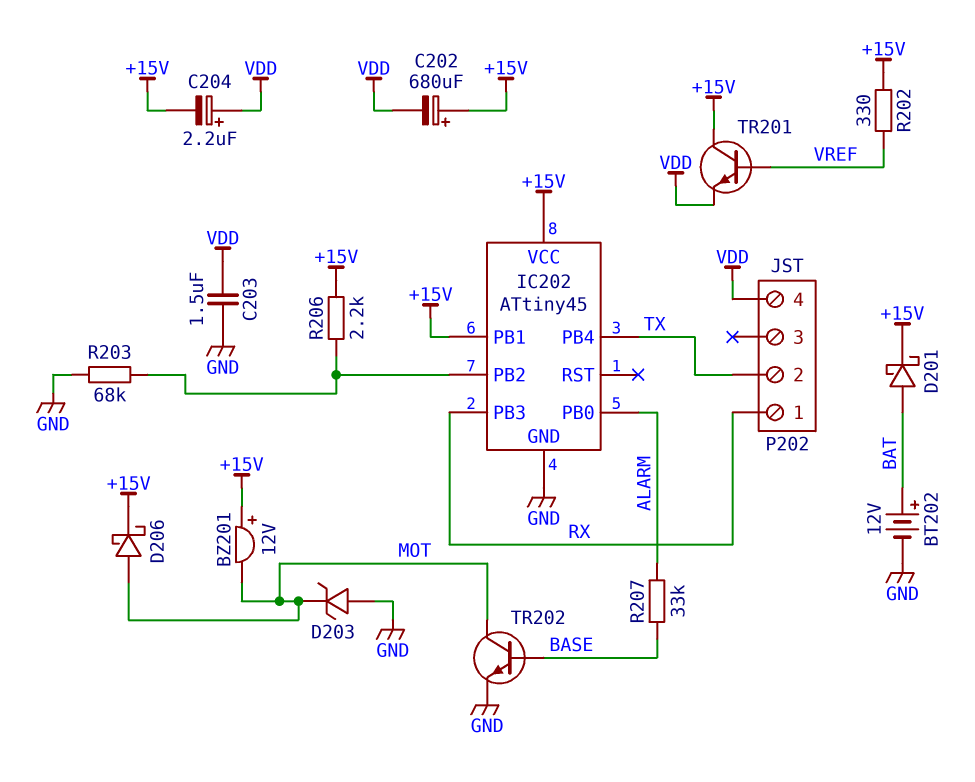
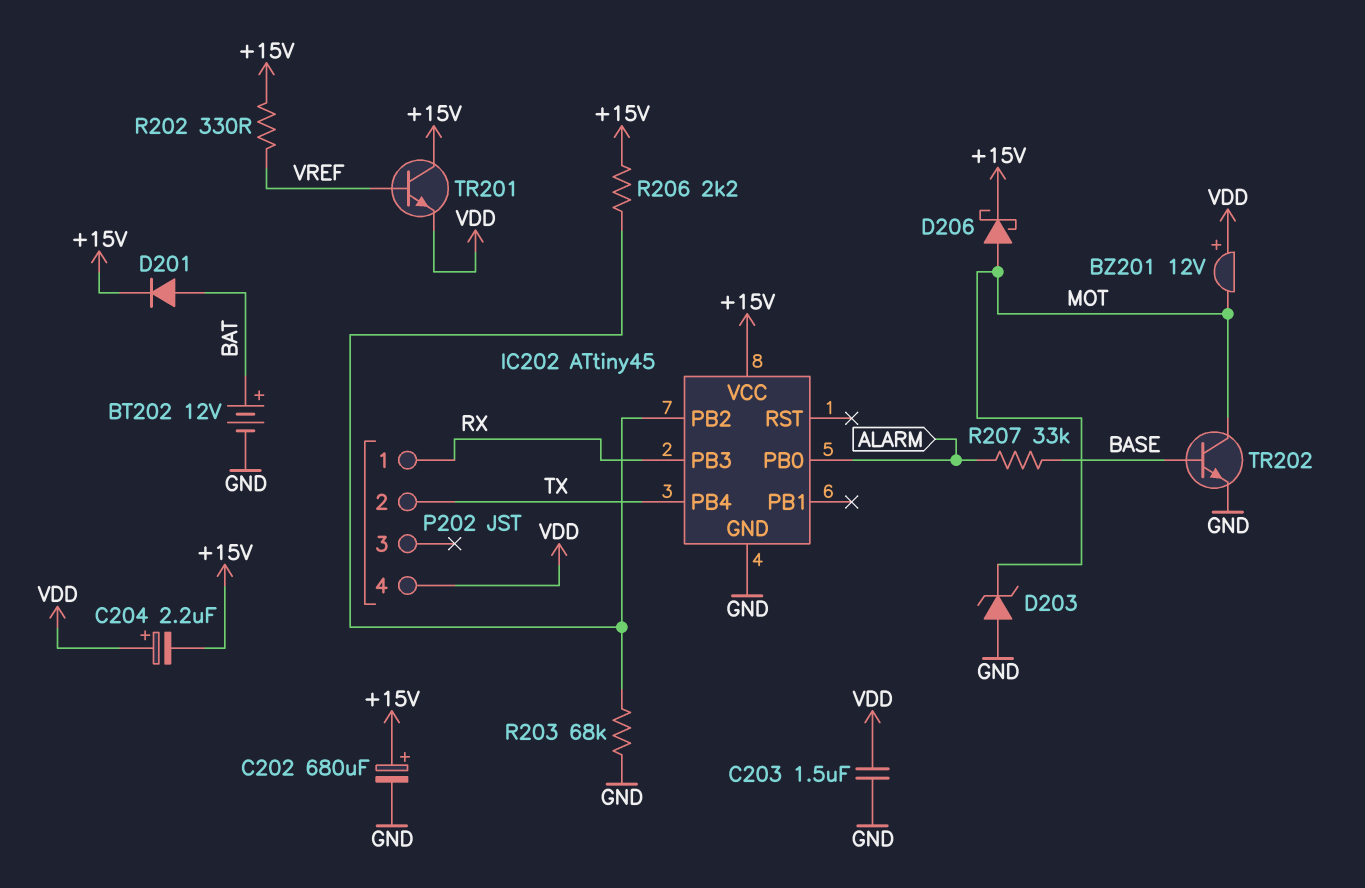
BZ201: buzzer 12V (plus +15V, minus MOT) -> buzzer 12V (plus VDD, minus MOT)
C202: 680uF (plus +15V, minus VDD) -> 680uF (plus +15V, minus GND)
D201: schottky (A BAT, K +15V) -> diode (A BAT, K +15V)
IC202 pin PB1: +15V -> none

